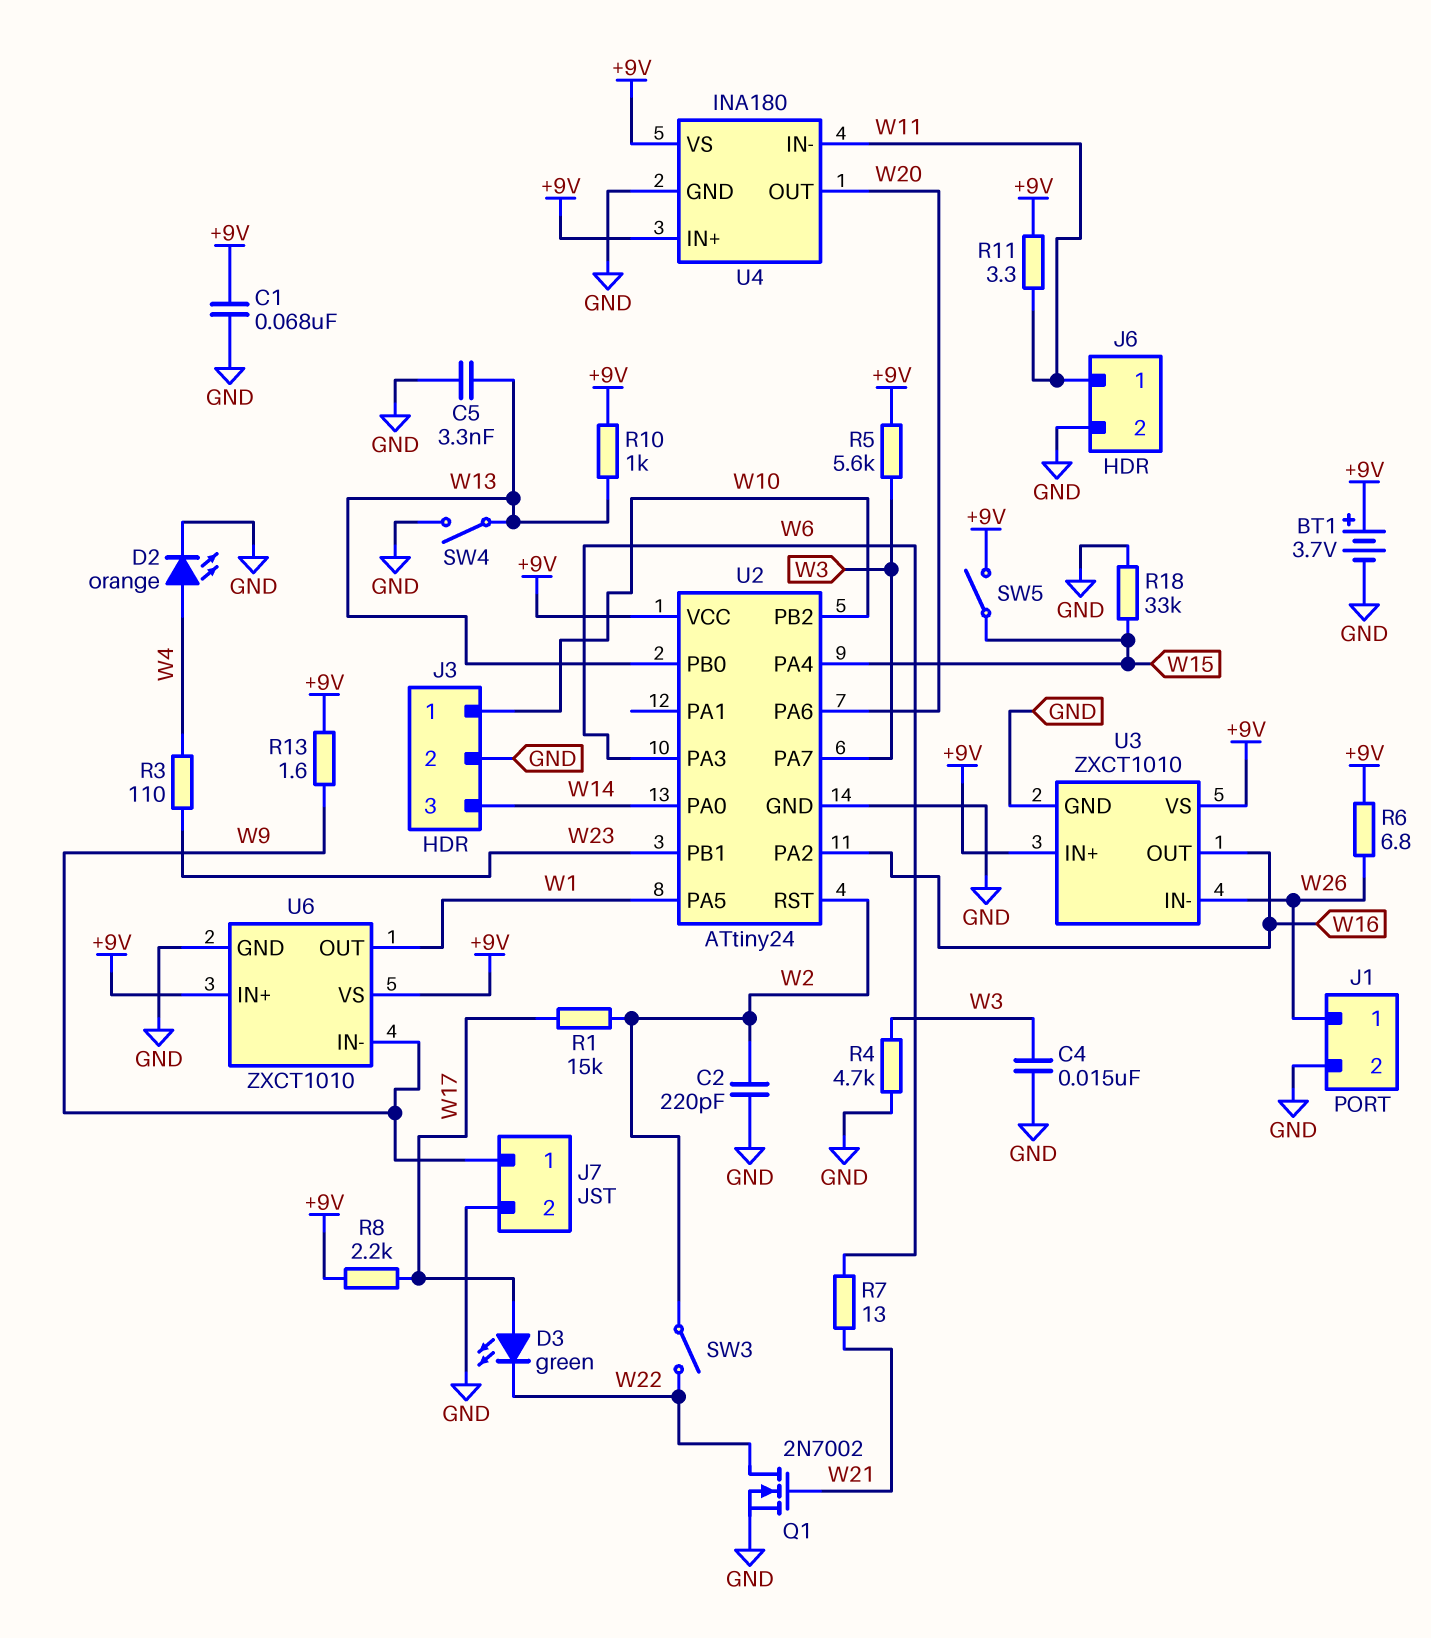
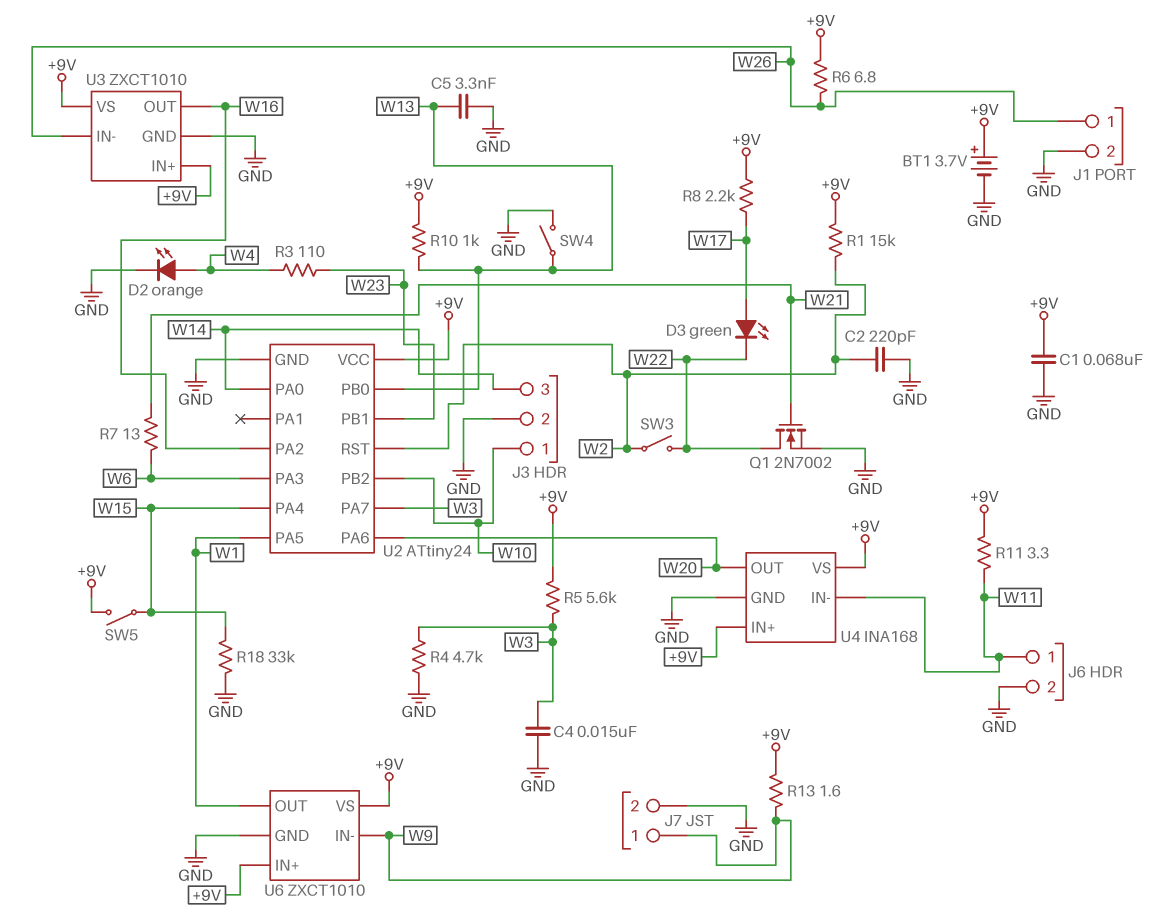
R1: 15k (W2, W17) -> 15k (+9V, W2)
U4: INA180 -> INA168

